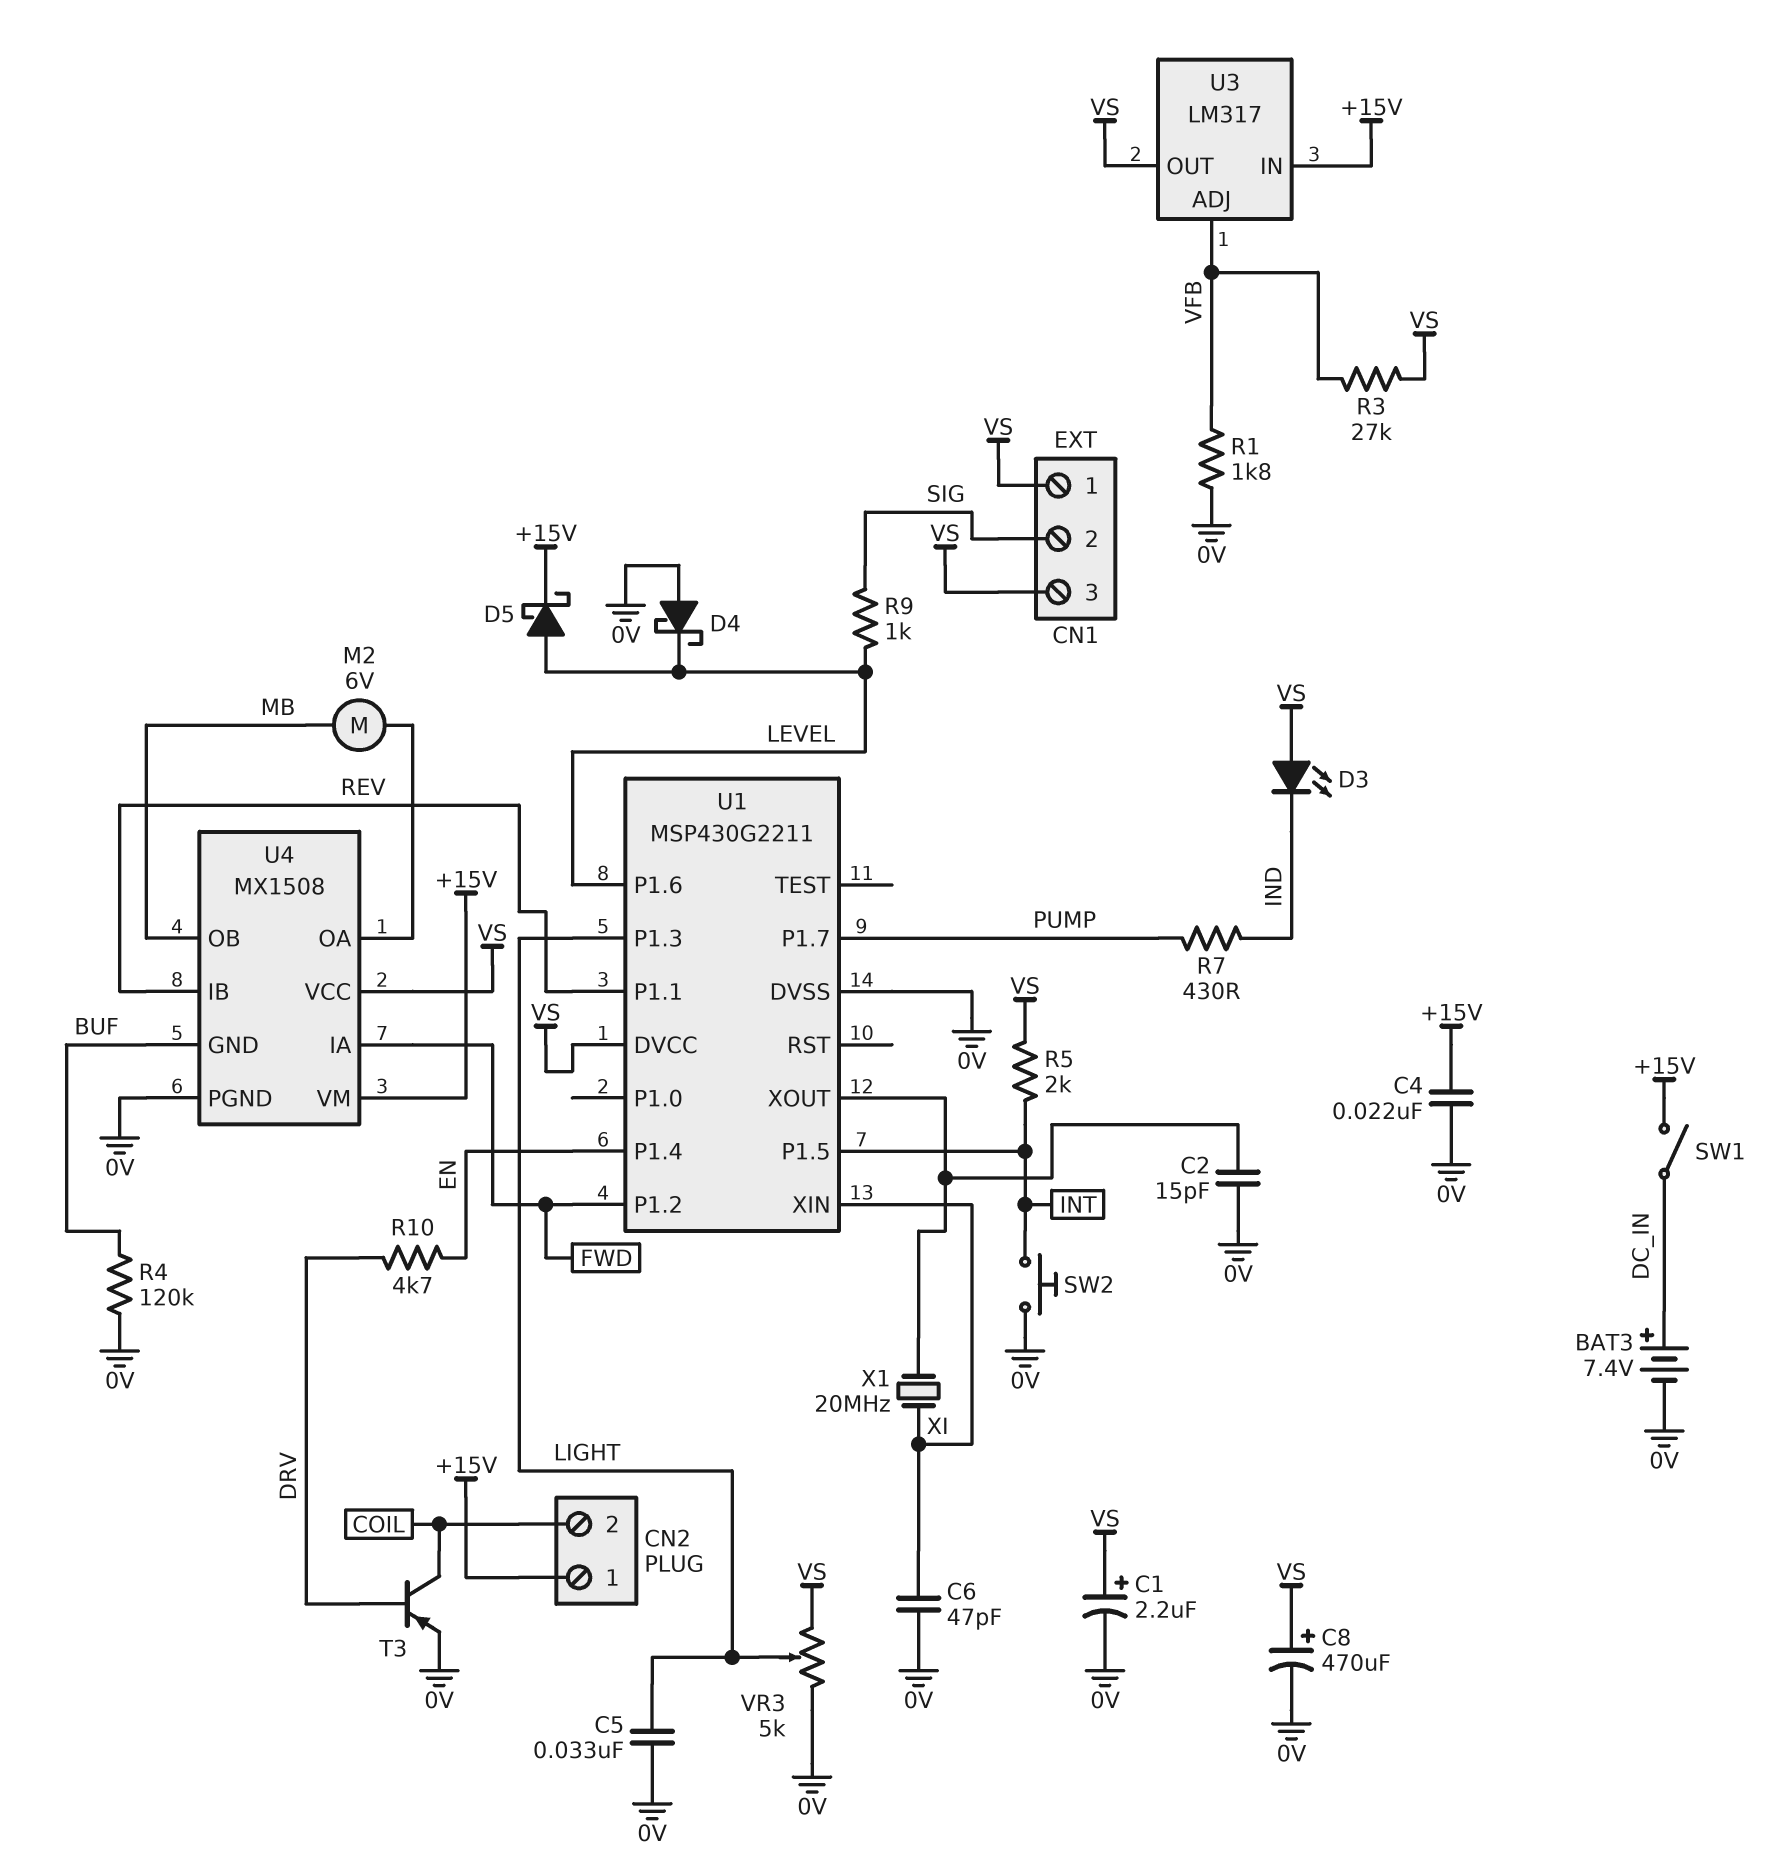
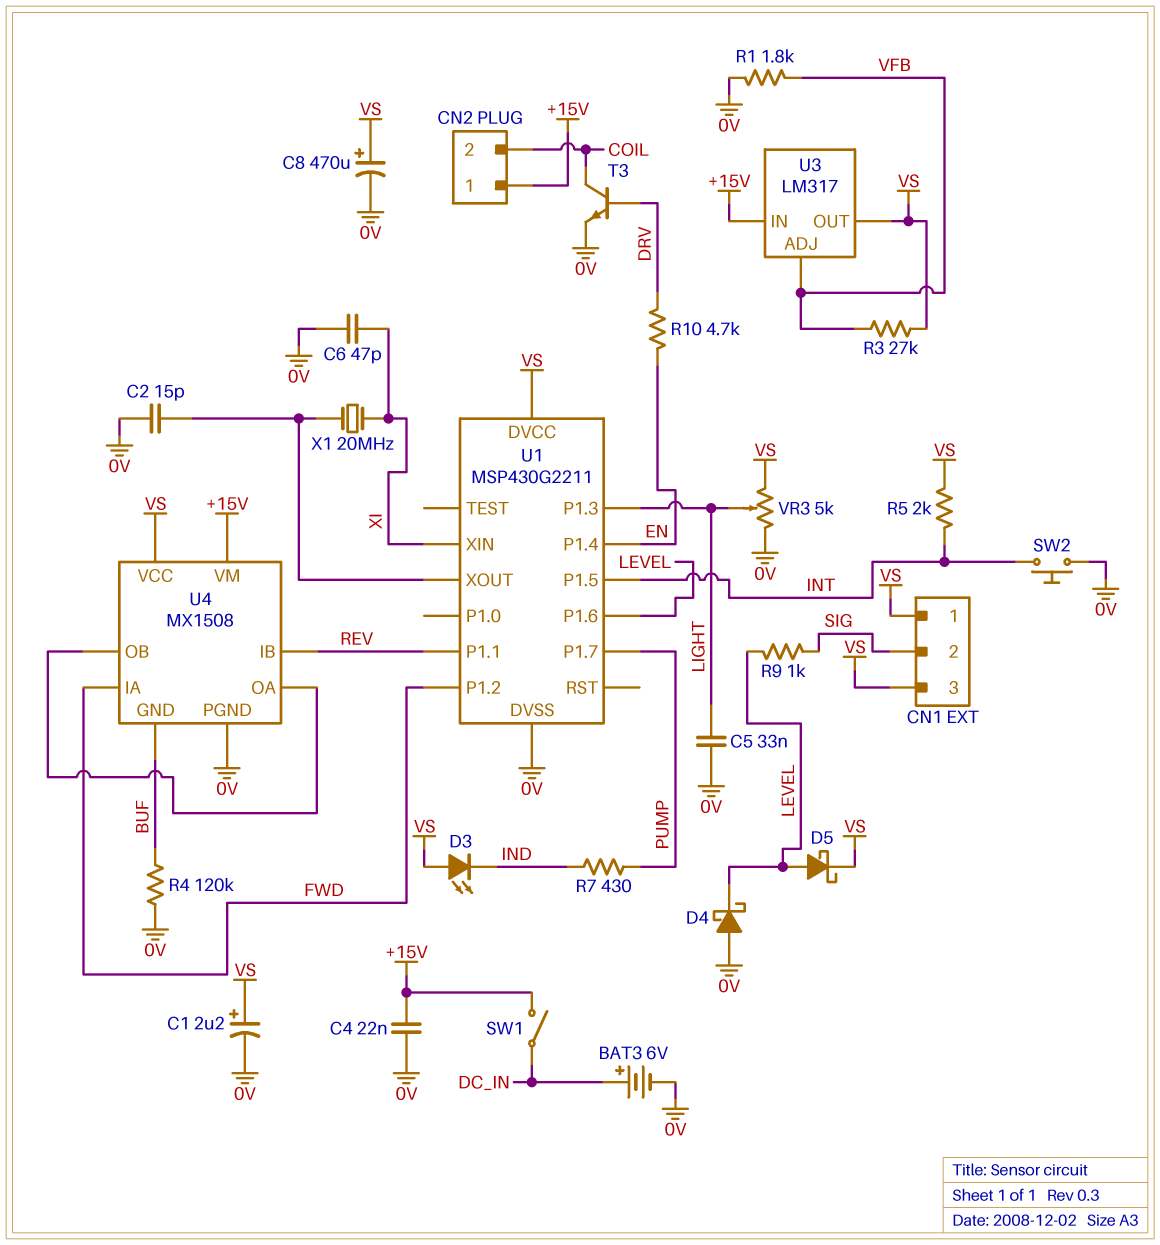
BAT3: 7.4V (plus DC_IN, minus 0V) -> 6V (plus DC_IN, minus 0V)
D5: schottky (A LEVEL, K +15V) -> schottky (A LEVEL, K VS)
M2: motor 6V (MB, U4/OA) -> none
T3: PNP (B DRV, C COIL, E 0V) -> NPN (B DRV, C COIL, E 0V)
U4 pin OB: MB -> U4/OA

